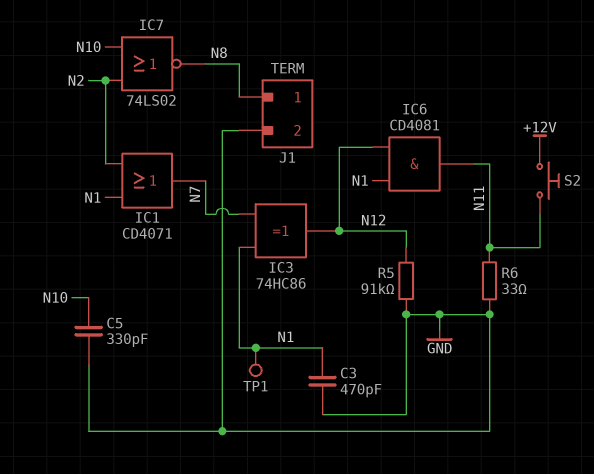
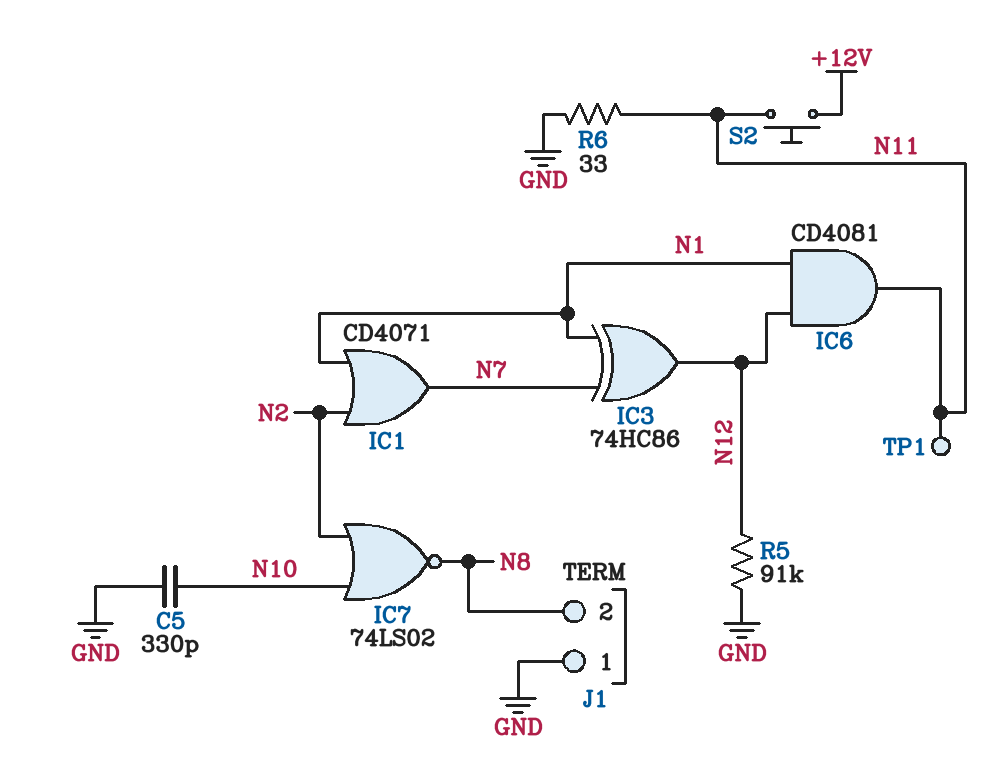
C3: 470pF (GND, N1) -> none
J1 pin 1: N8 -> GND
J1 pin 2: GND -> N8
TP1: test point (N1) -> test point (N11)

